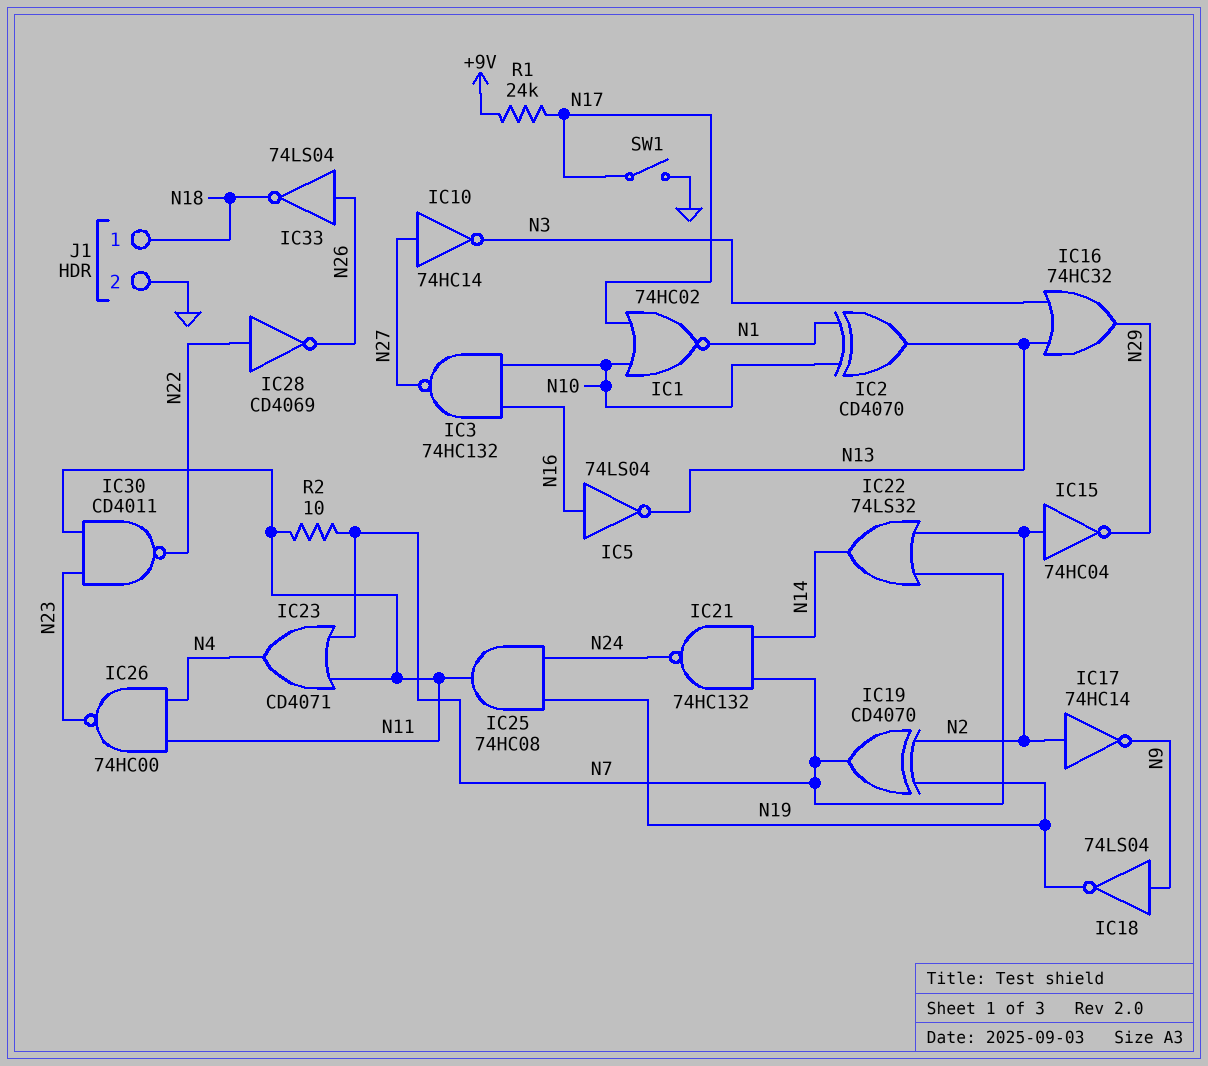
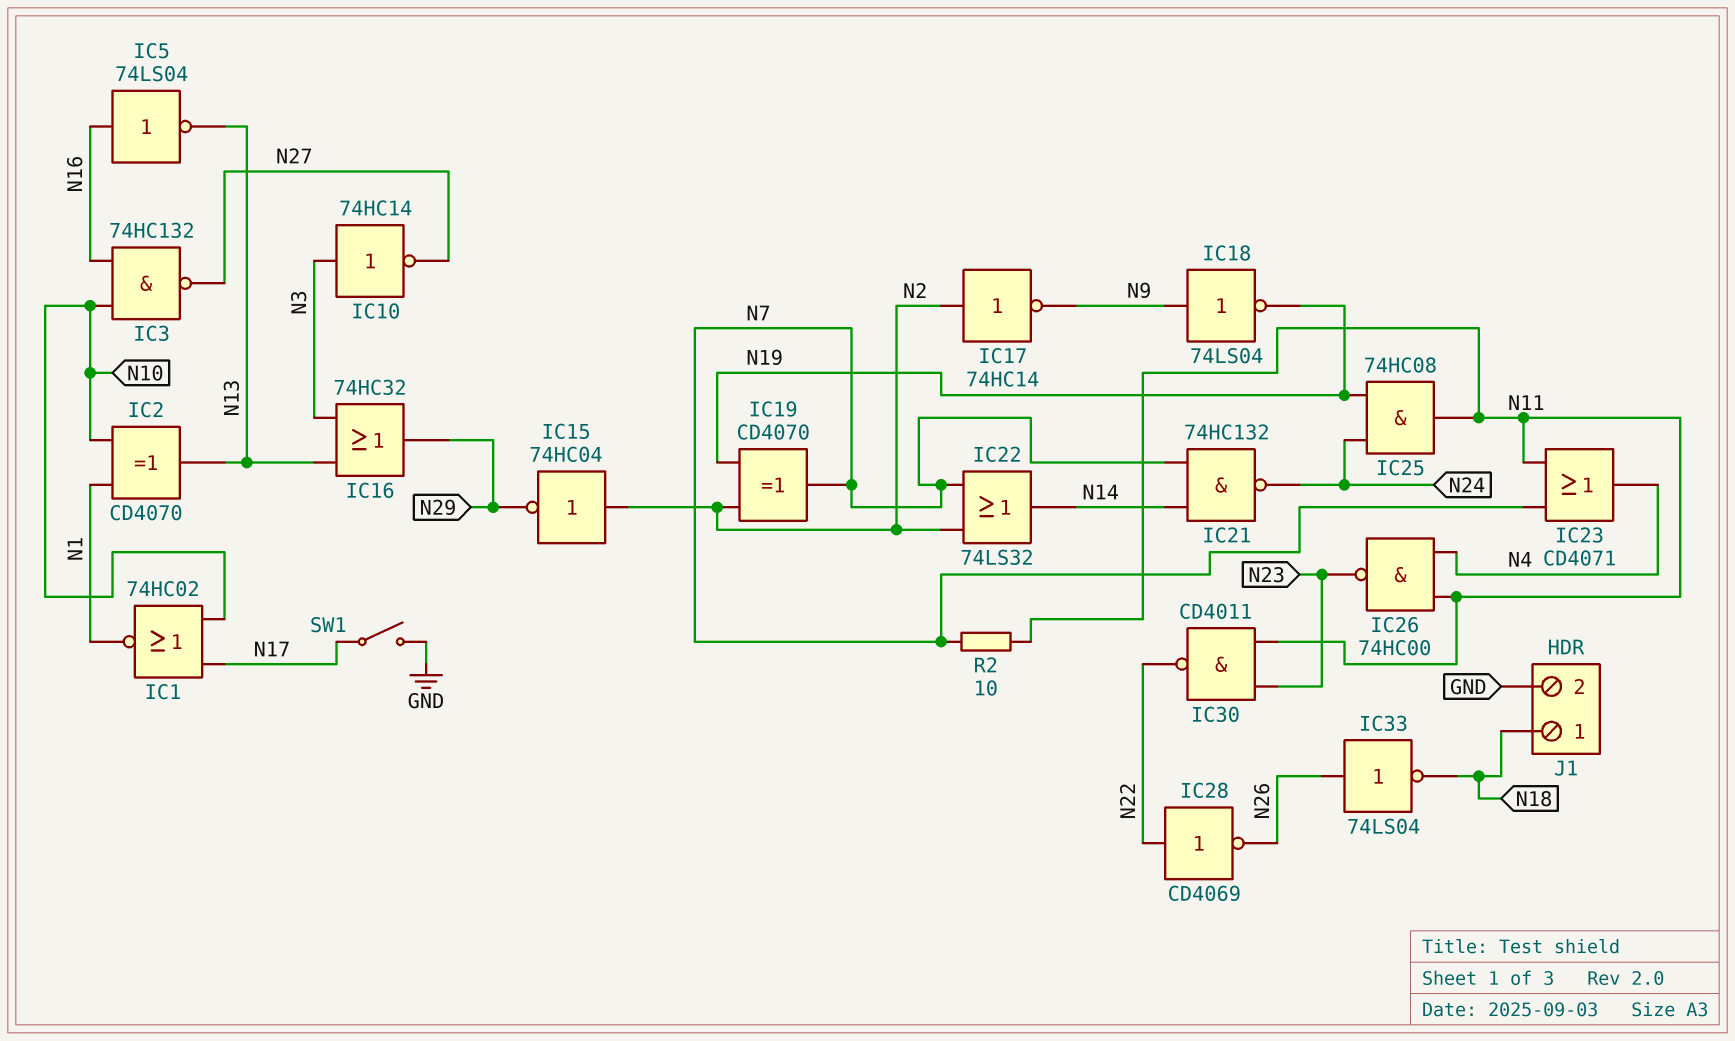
IC10: NOT 74HC14 (in N27, out N3) -> NOT 74HC14 (in N3, out N27)
R1: 24k (+9V, N17) -> none

